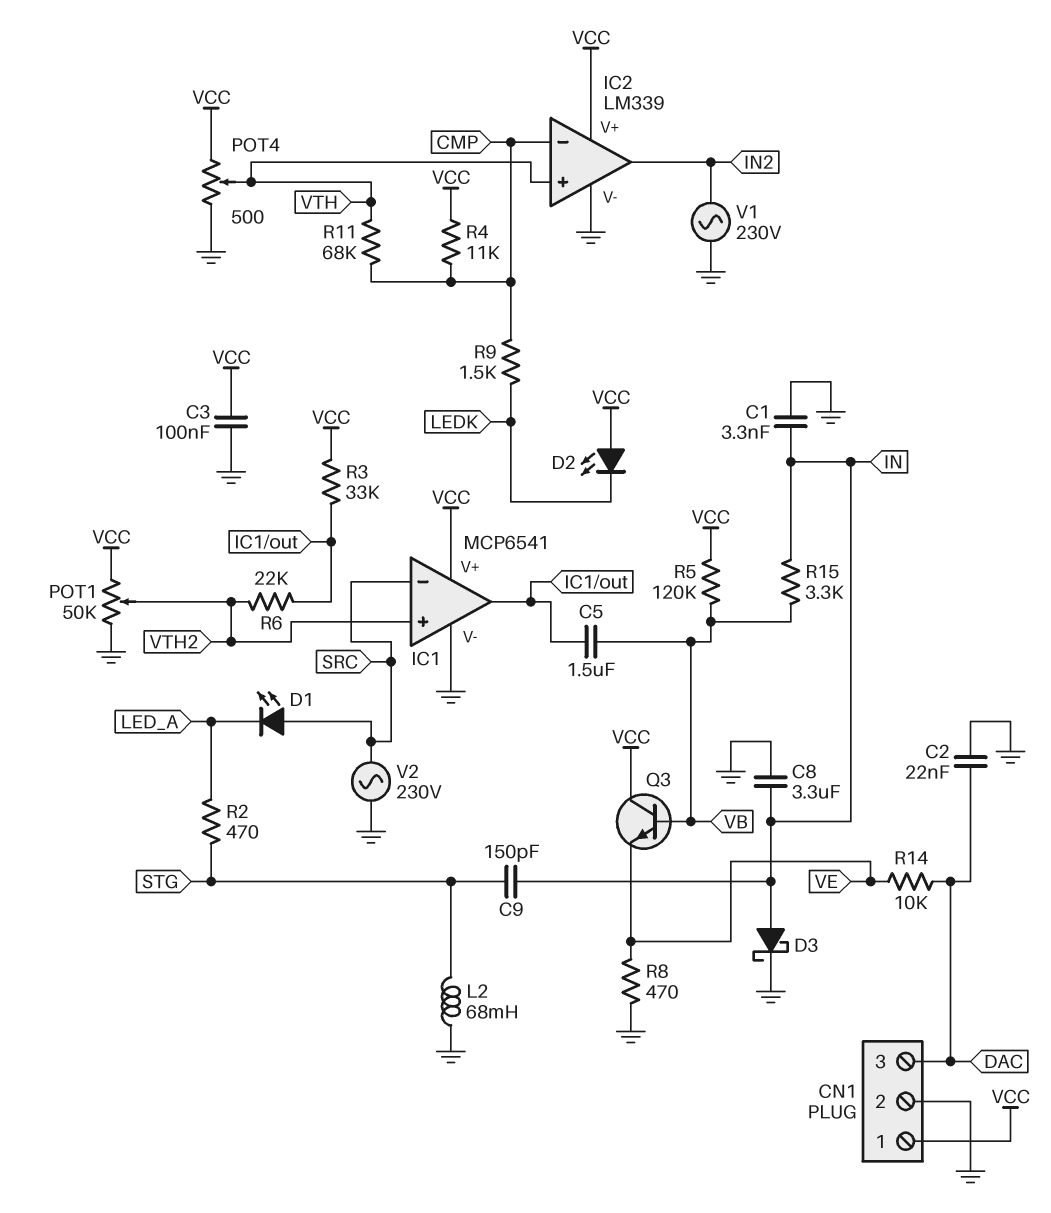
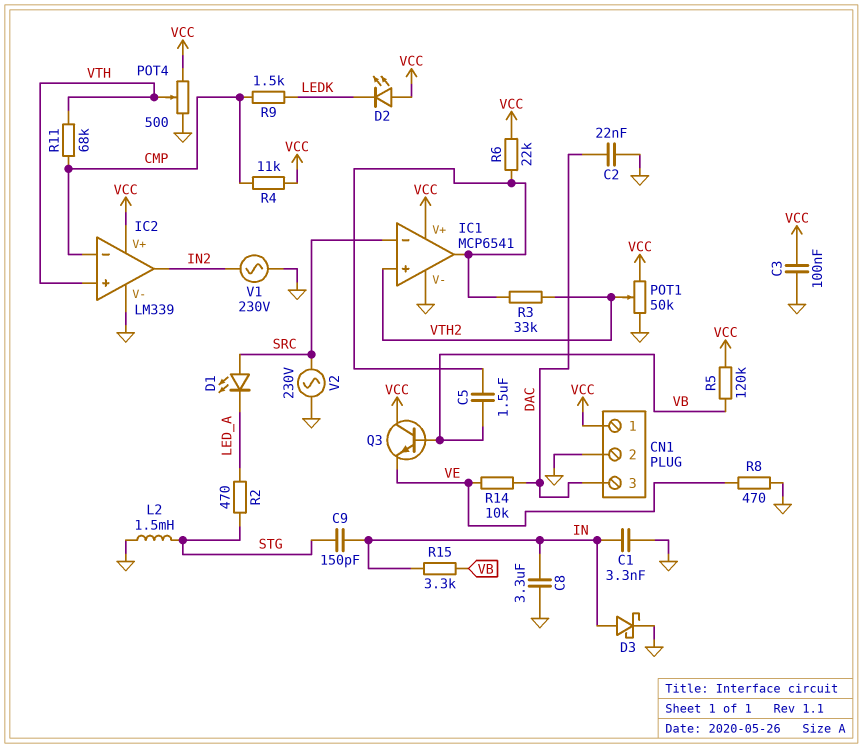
L2: 68mH (GND, STG) -> 1.5mH (GND, STG)
R3: 33k (IC1/out, VCC) -> 33k (IC1/out, VTH2)
R6: 22k (IC1/out, VTH2) -> 22k (IC1/out, VCC)

